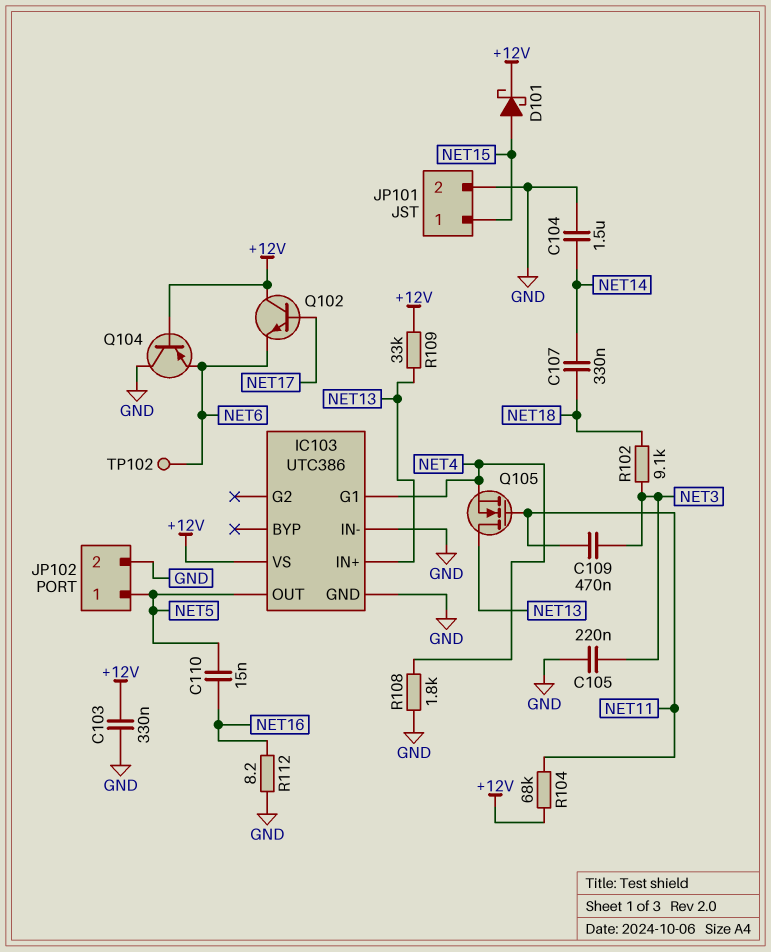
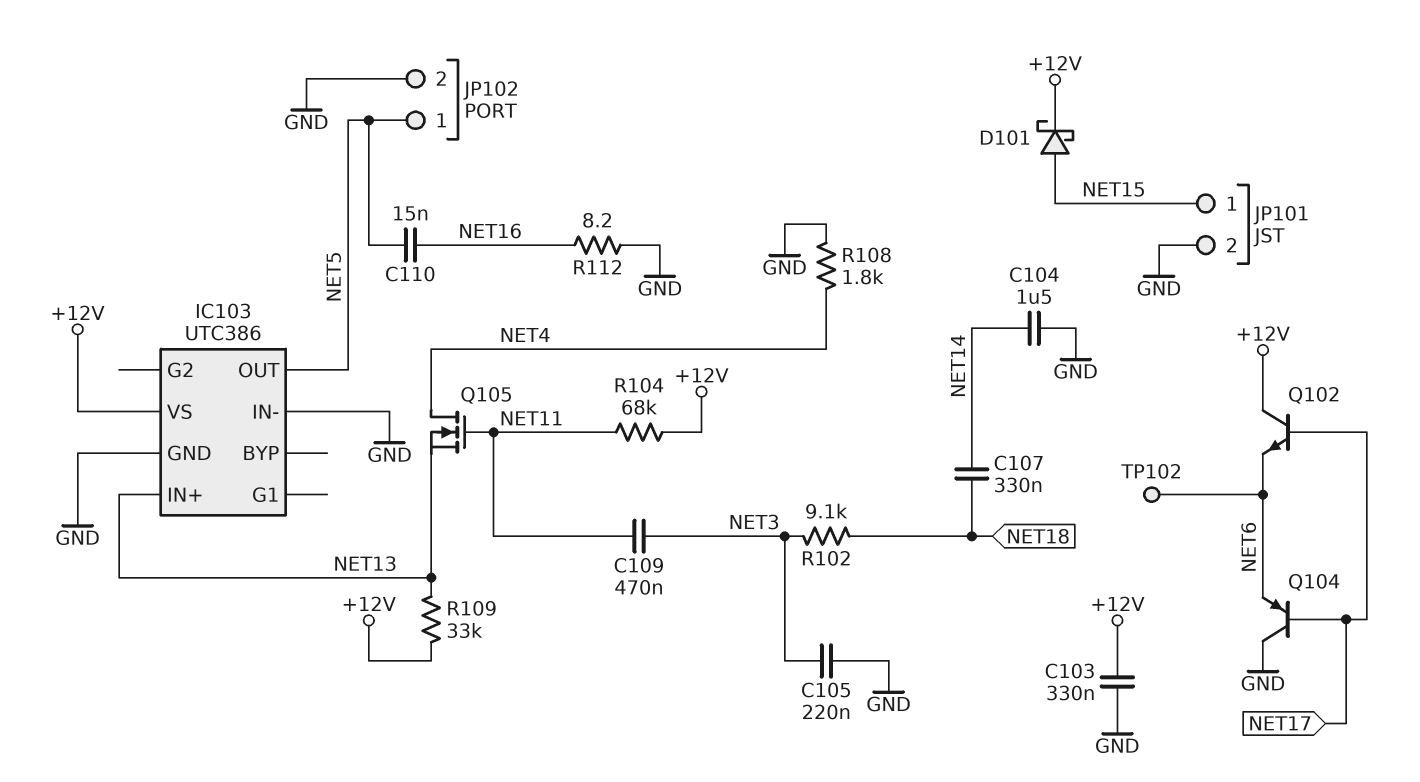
IC103 pin G1: NET4 -> none
Q104: PNP (B +12V, C GND, E NET6) -> PNP (B NET17, C GND, E NET6)
Q105: NMOS (G NET11, D NET13, S NET4) -> NMOS (G NET11, D NET4, S NET13)

